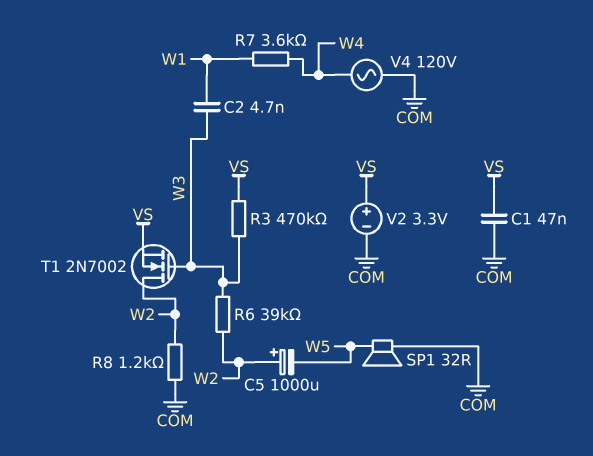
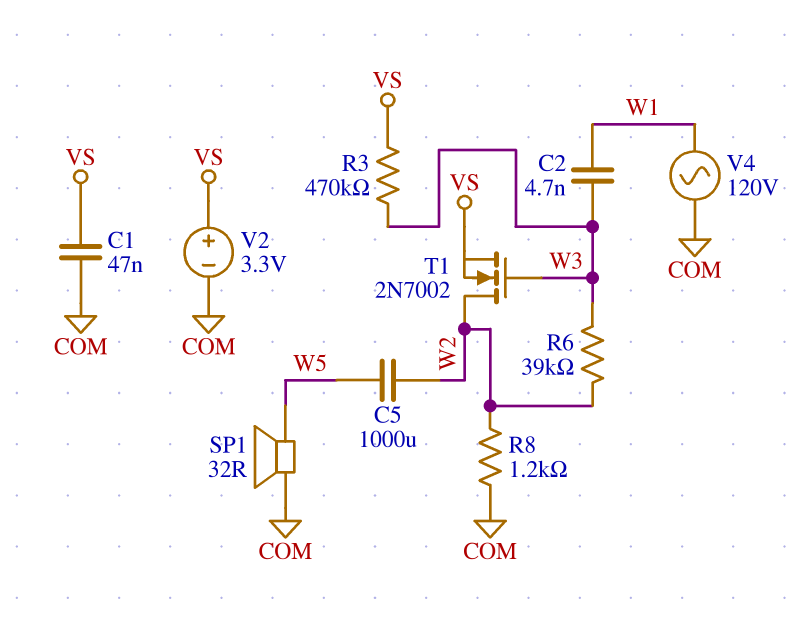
C5: 1000uF (plus W2, minus W5) -> 1000uF (W2, W5)
R7: 3.6k (W1, W4) -> none
V4: AC 120V (COM, W4) -> AC 120V (COM, W1)

